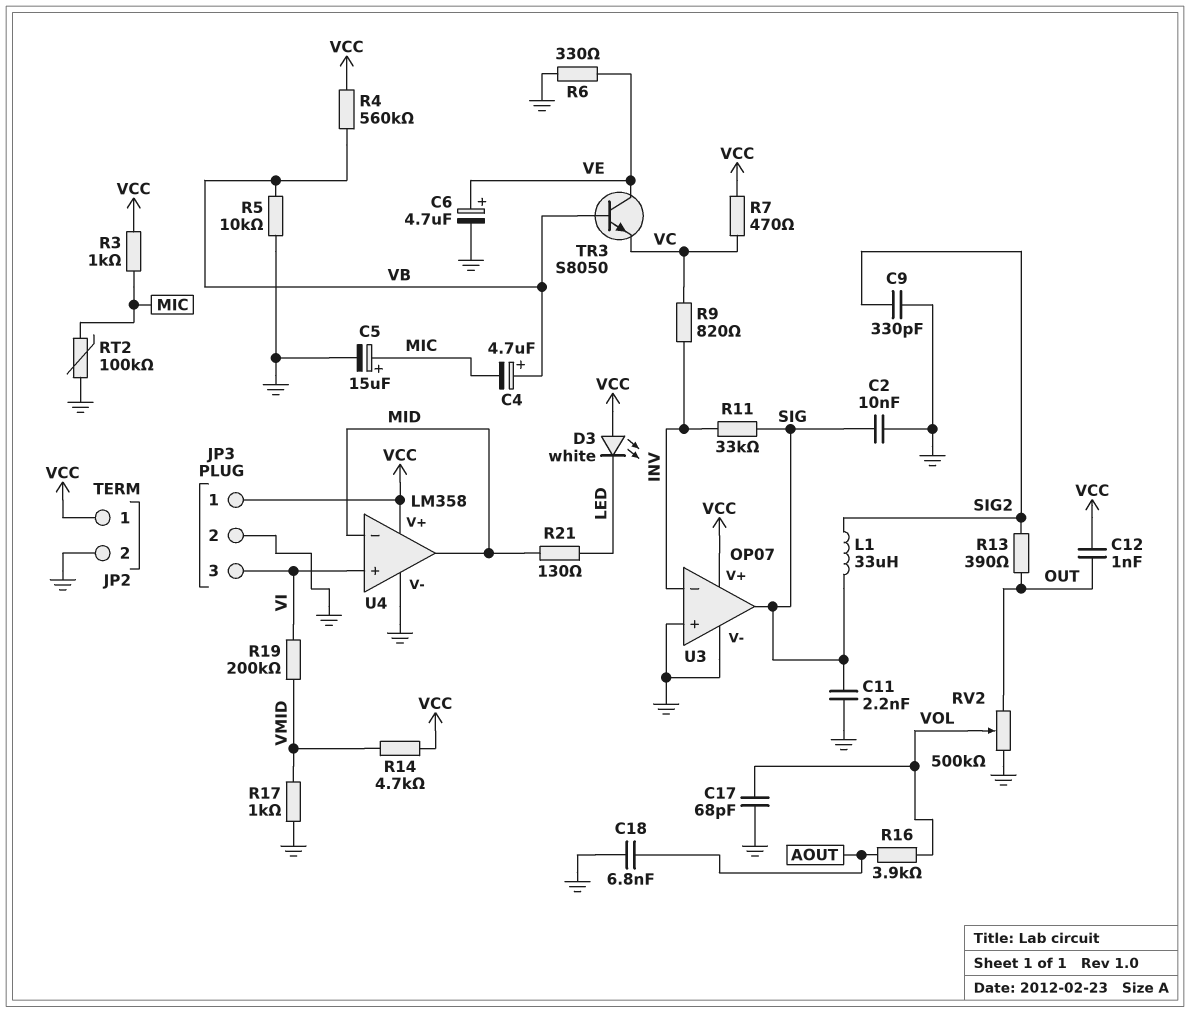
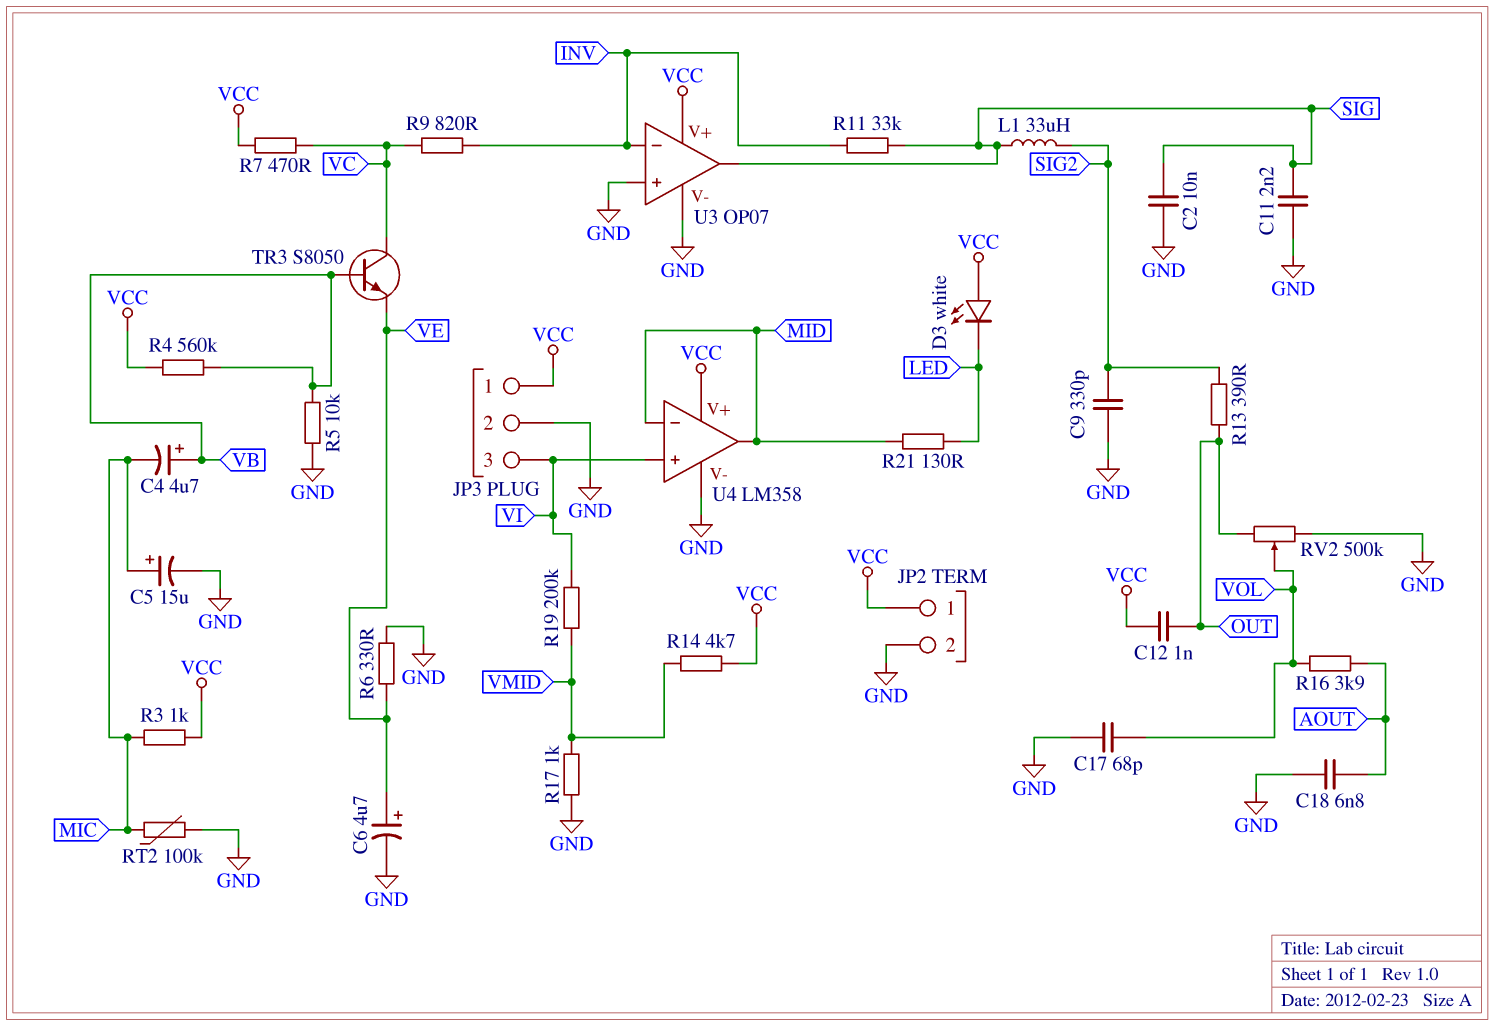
TR3: NPN S8050 (B VB, C VE, E VC) -> NPN S8050 (B VB, C VC, E VE)

